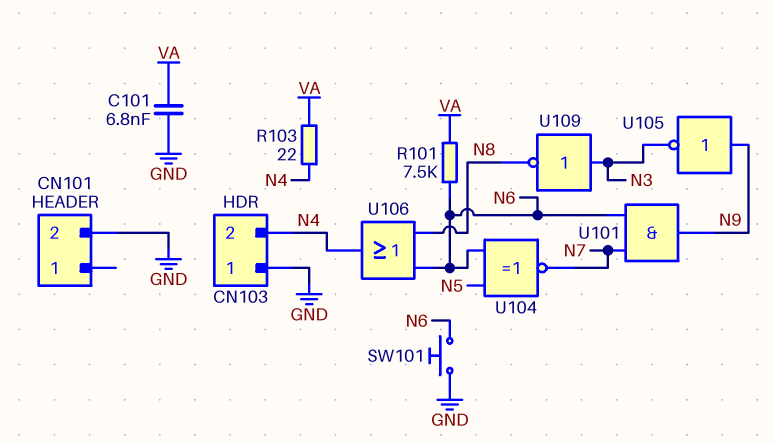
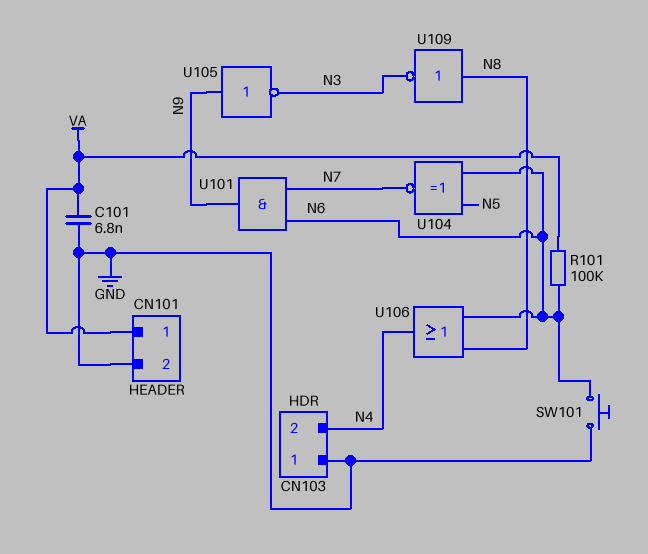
CN101 pin 1: none -> VA
R101: 7.5k (N6, VA) -> 100k (N6, VA)
R103: 22 (N4, VA) -> none
U109: NOT (in N3, out N8) -> NOT (in N8, out N3)

